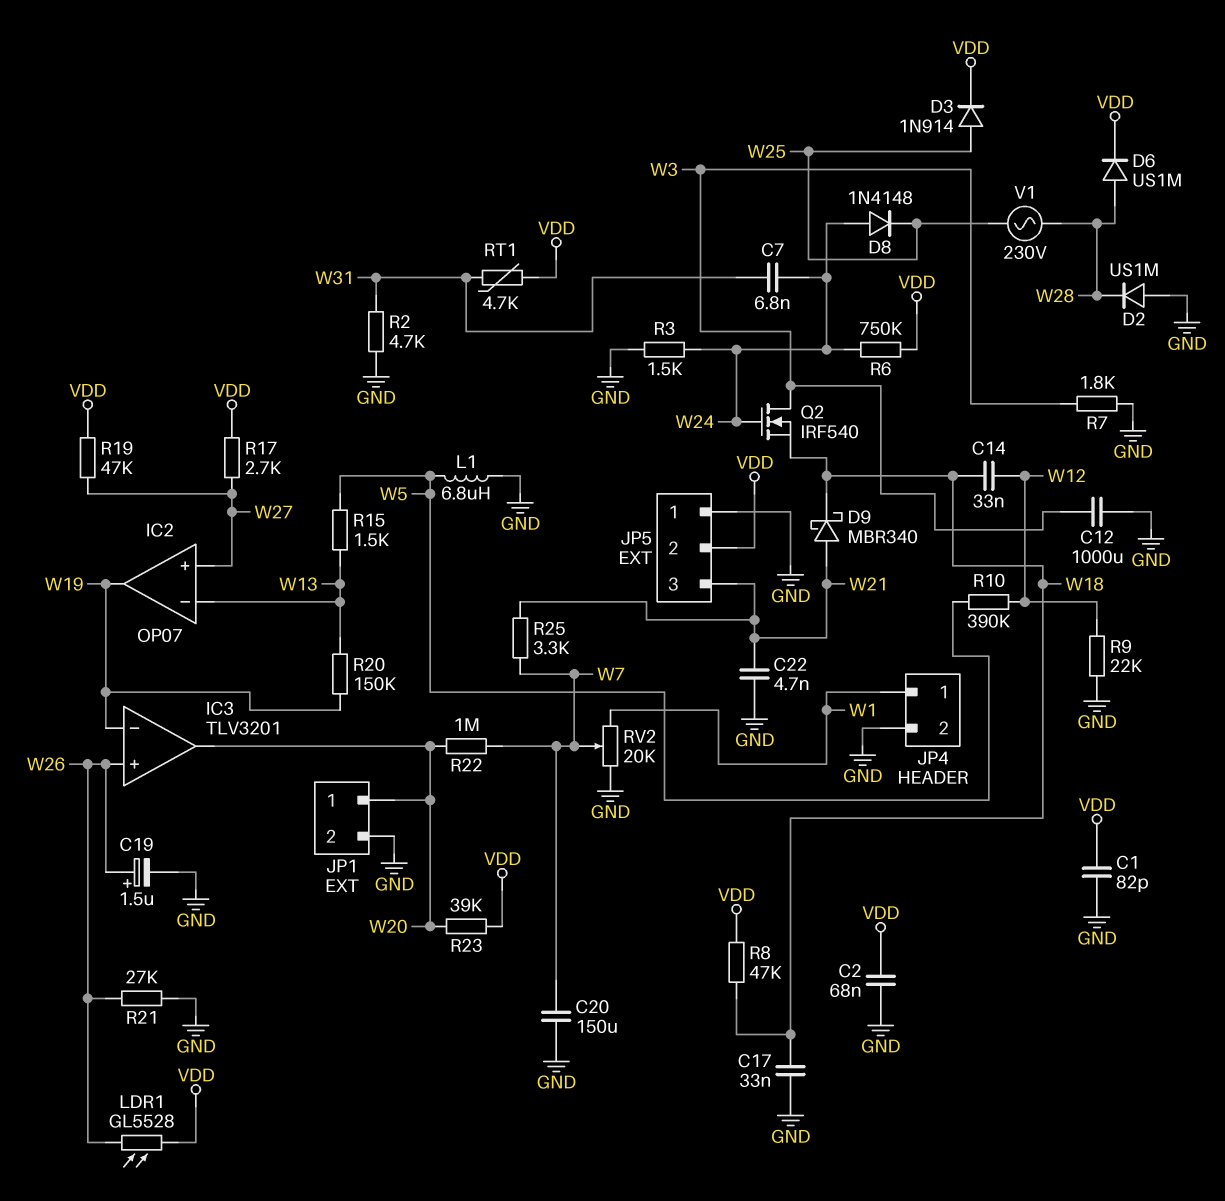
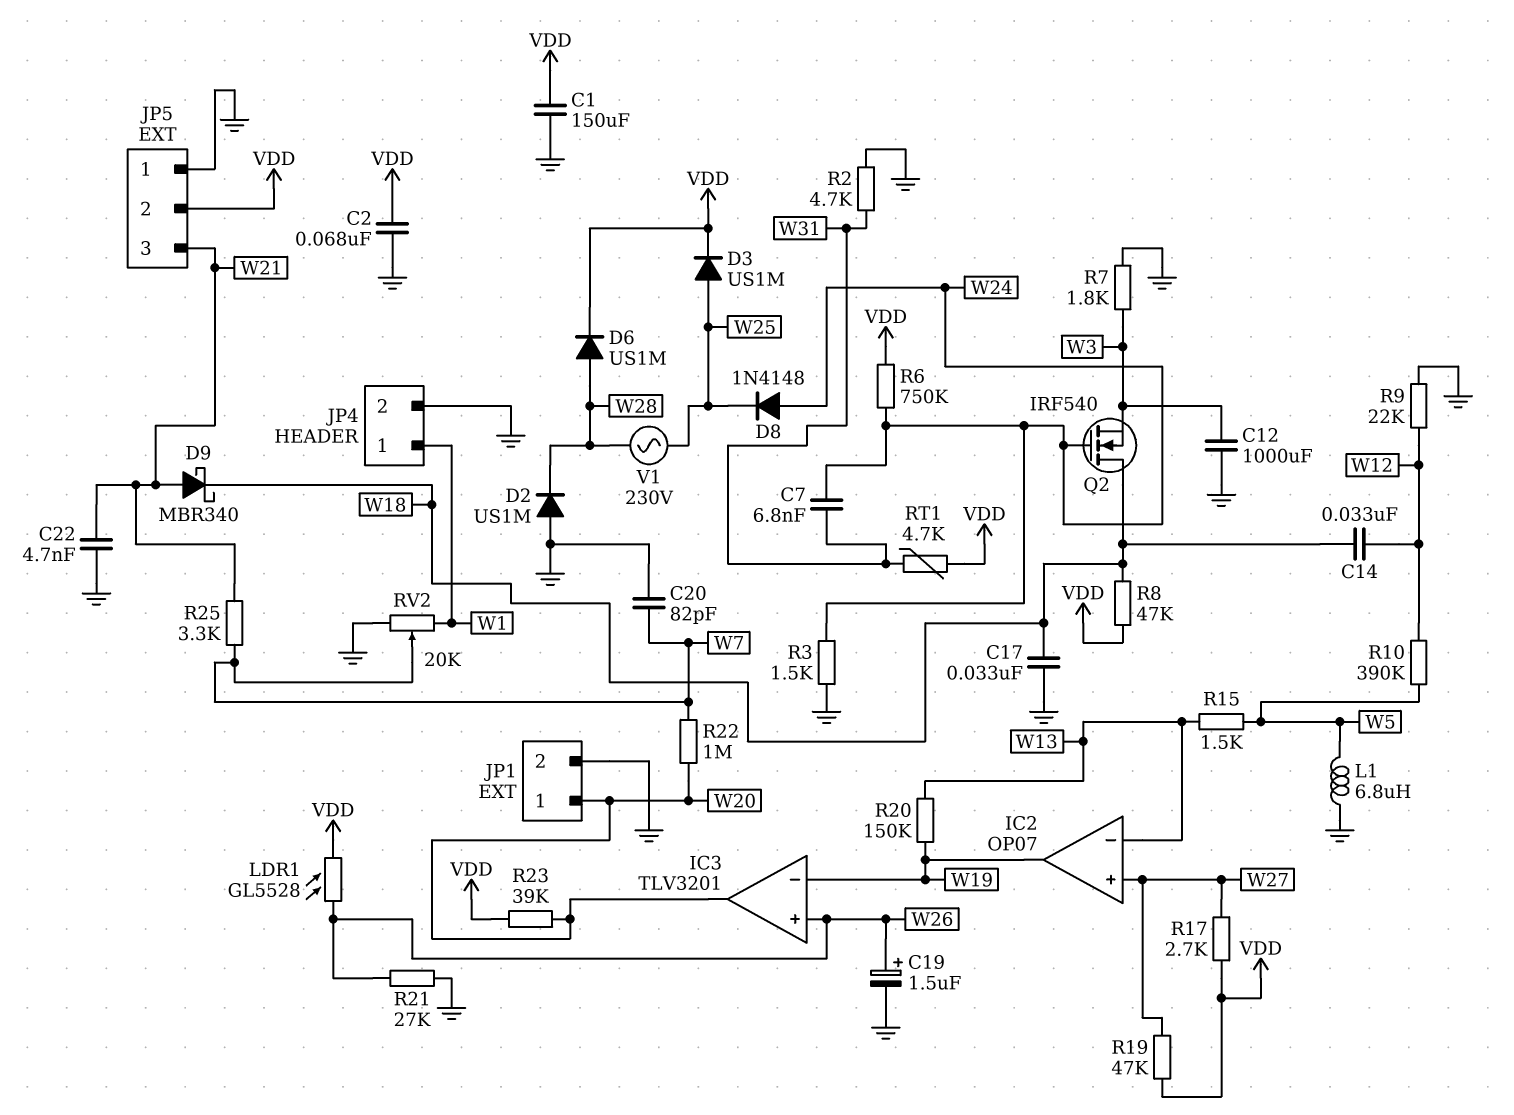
C1: 82pF (GND, VDD) -> 150uF (GND, VDD)
C20: 150uF (GND, W7) -> 82pF (GND, W7)
D3: diode 1N914 (A W25, K VDD) -> diode US1M (A W25, K VDD)
Q2: NMOS IRF540 (G W24, D W3, S W18) -> NMOS IRF540 (G W24, D W18, S W3)

